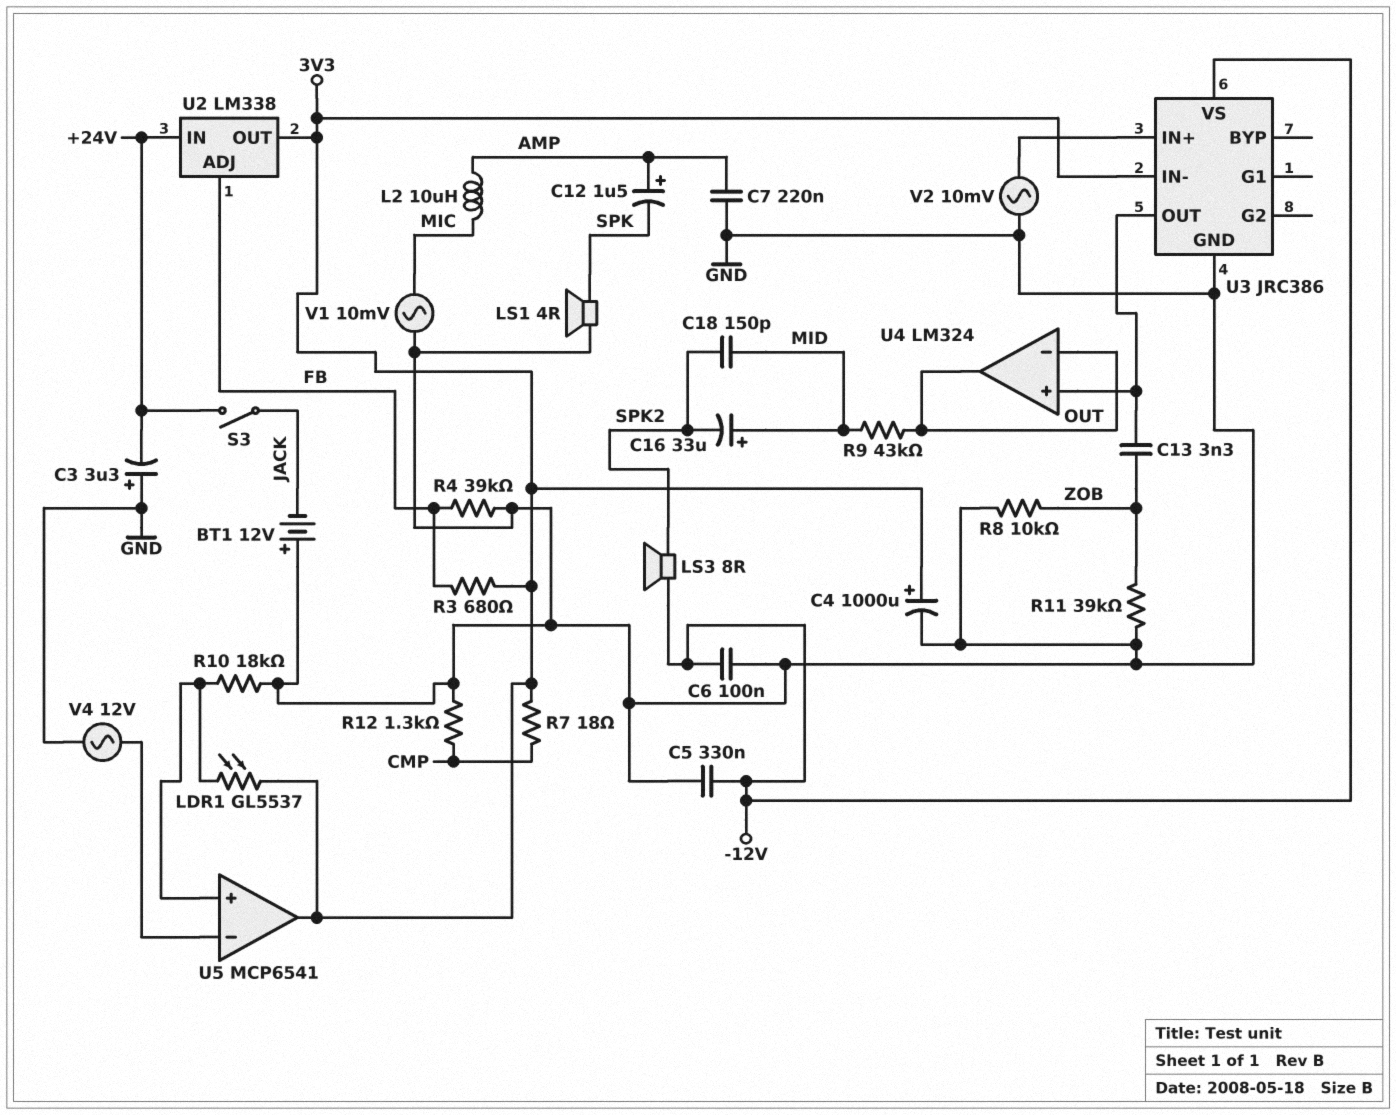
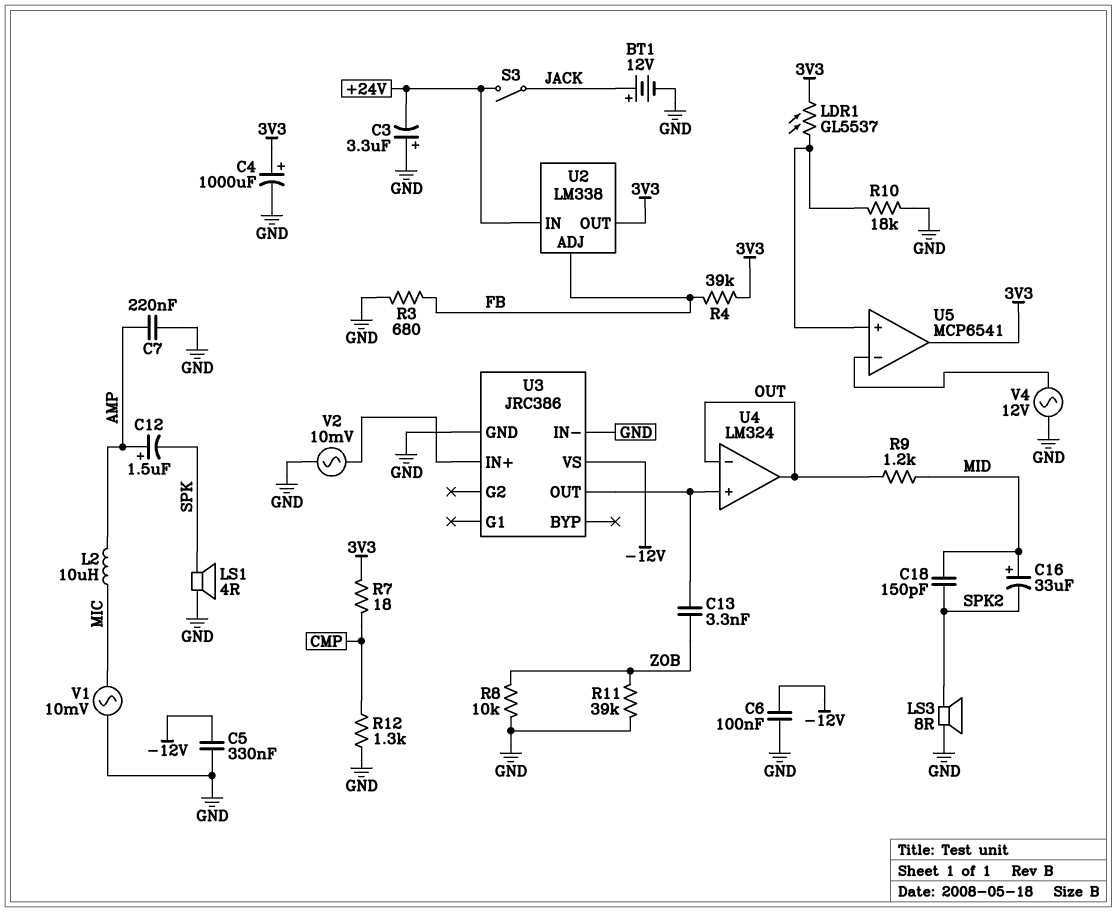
BT1: 12V (plus GND, minus JACK) -> 12V (plus JACK, minus GND)
LS3: speaker 8R (-12V, SPK2) -> speaker 8R (GND, SPK2)
R3: 680 (3V3, FB) -> 680 (FB, GND)
R4: 39k (FB, GND) -> 39k (3V3, FB)
R9: 43k (MID, OUT) -> 1.2k (MID, OUT)
U3 pin IN-: 3V3 -> GND

